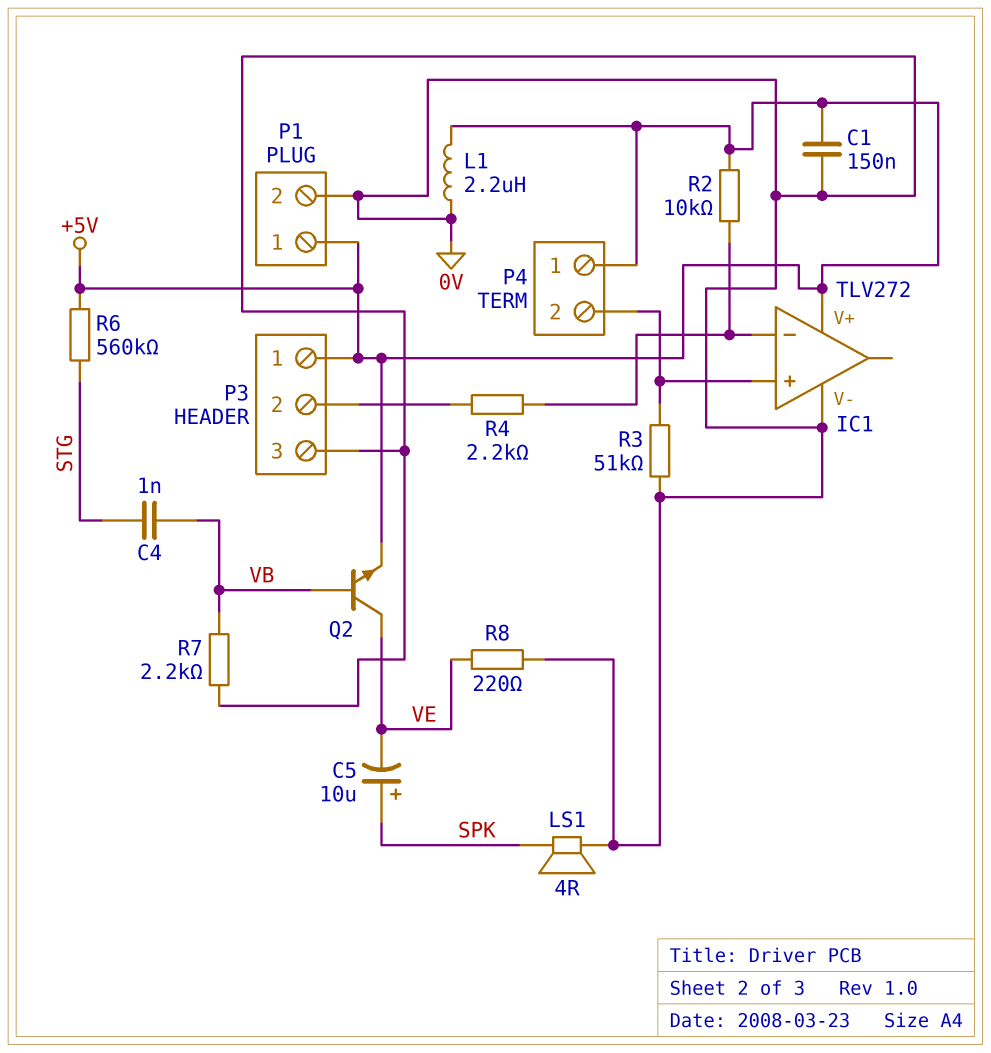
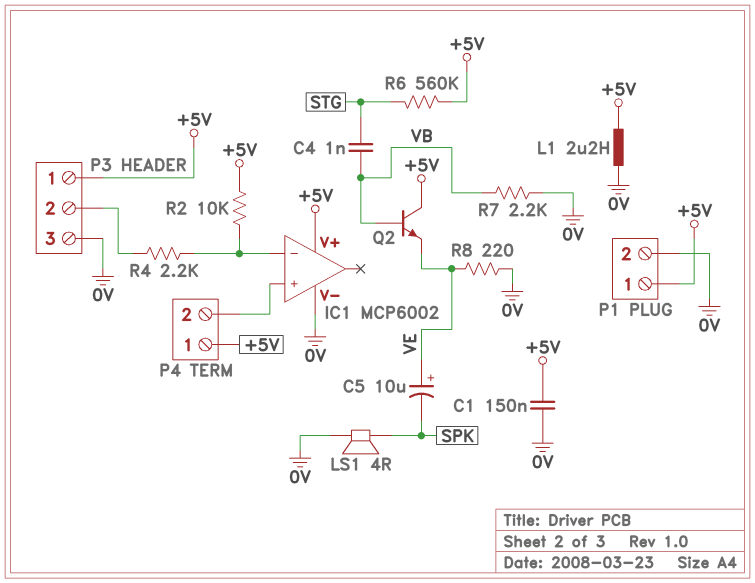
C5: 10uF (plus SPK, minus VE) -> 10uF (plus VE, minus SPK)
IC1: TLV272 -> MCP6002
Q2: NPN (B VB, C VE, E +5V) -> NPN (B VB, C +5V, E VE)
R3: 51k (0V, IC1/in+) -> none

